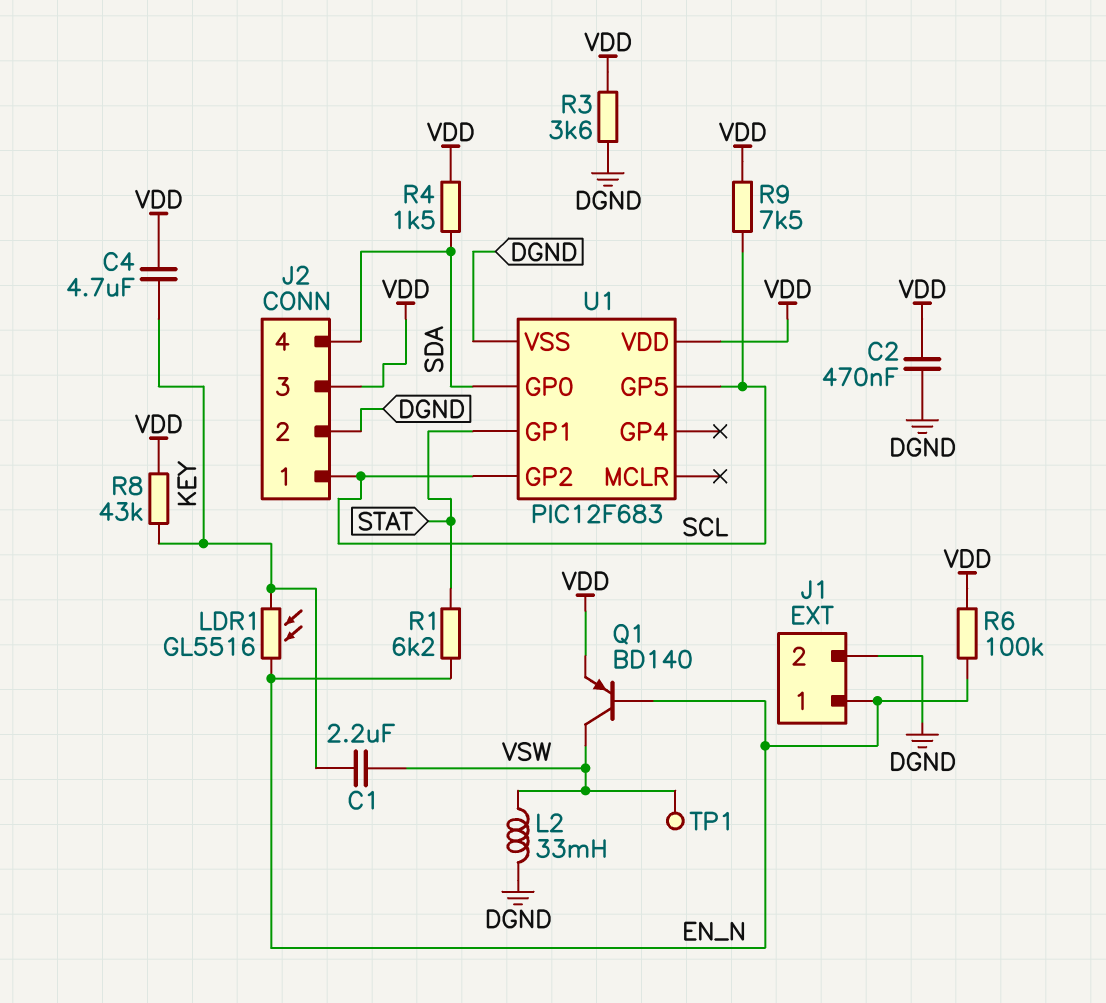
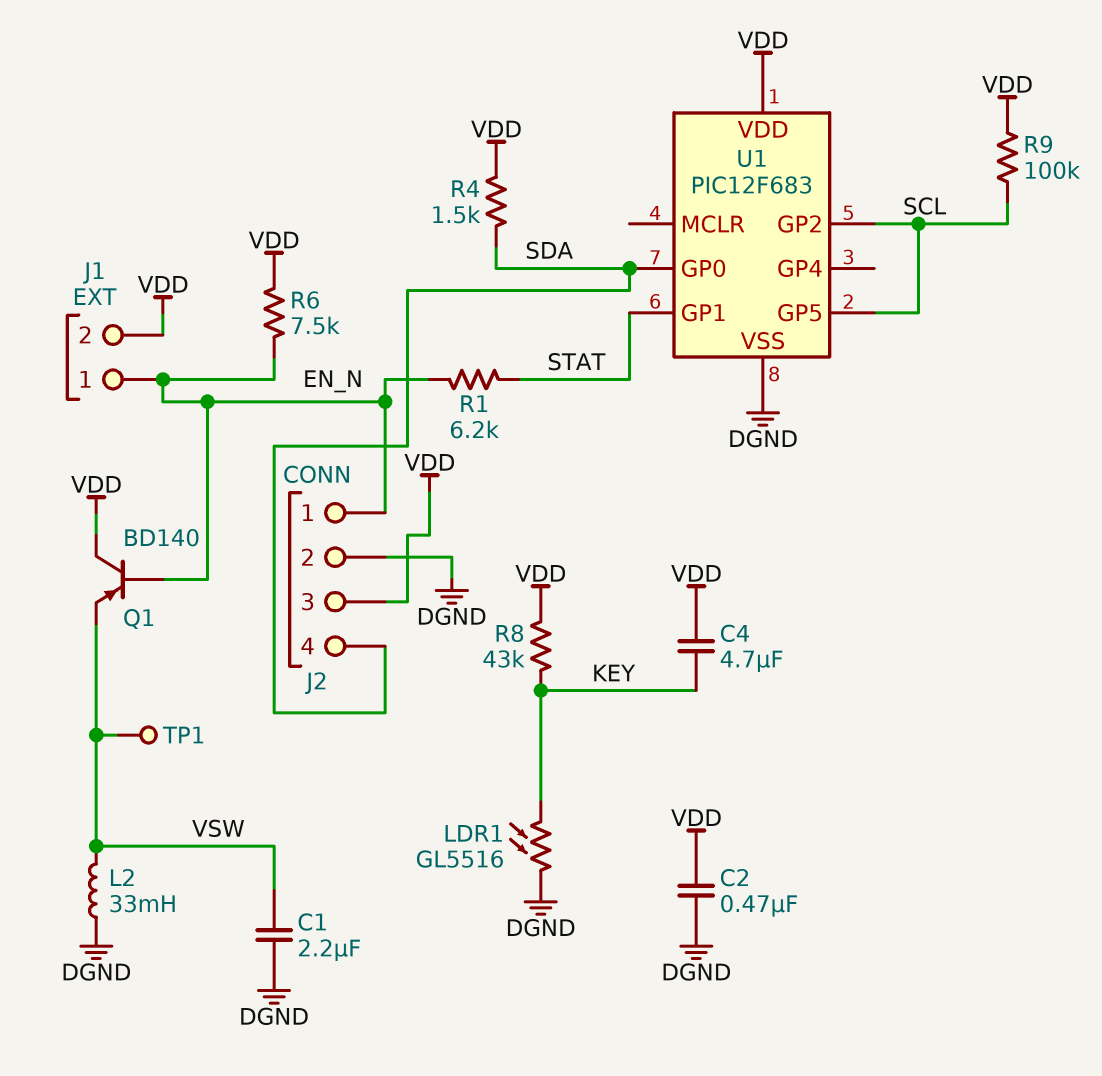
C1: 2.2uF (KEY, VSW) -> 2.2uF (DGND, VSW)
J1 pin 2: DGND -> VDD
J2 pin 1: SCL -> EN_N
LDR1: GL5516 (EN_N, KEY) -> GL5516 (DGND, KEY)
Q1: PNP BD140 (B EN_N, C VSW, E VDD) -> PNP BD140 (B EN_N, C VDD, E VSW)
R3: 3.6k (DGND, VDD) -> none
R6: 100k (EN_N, VDD) -> 7.5k (EN_N, VDD)
R9: 7.5k (SCL, VDD) -> 100k (SCL, VDD)

